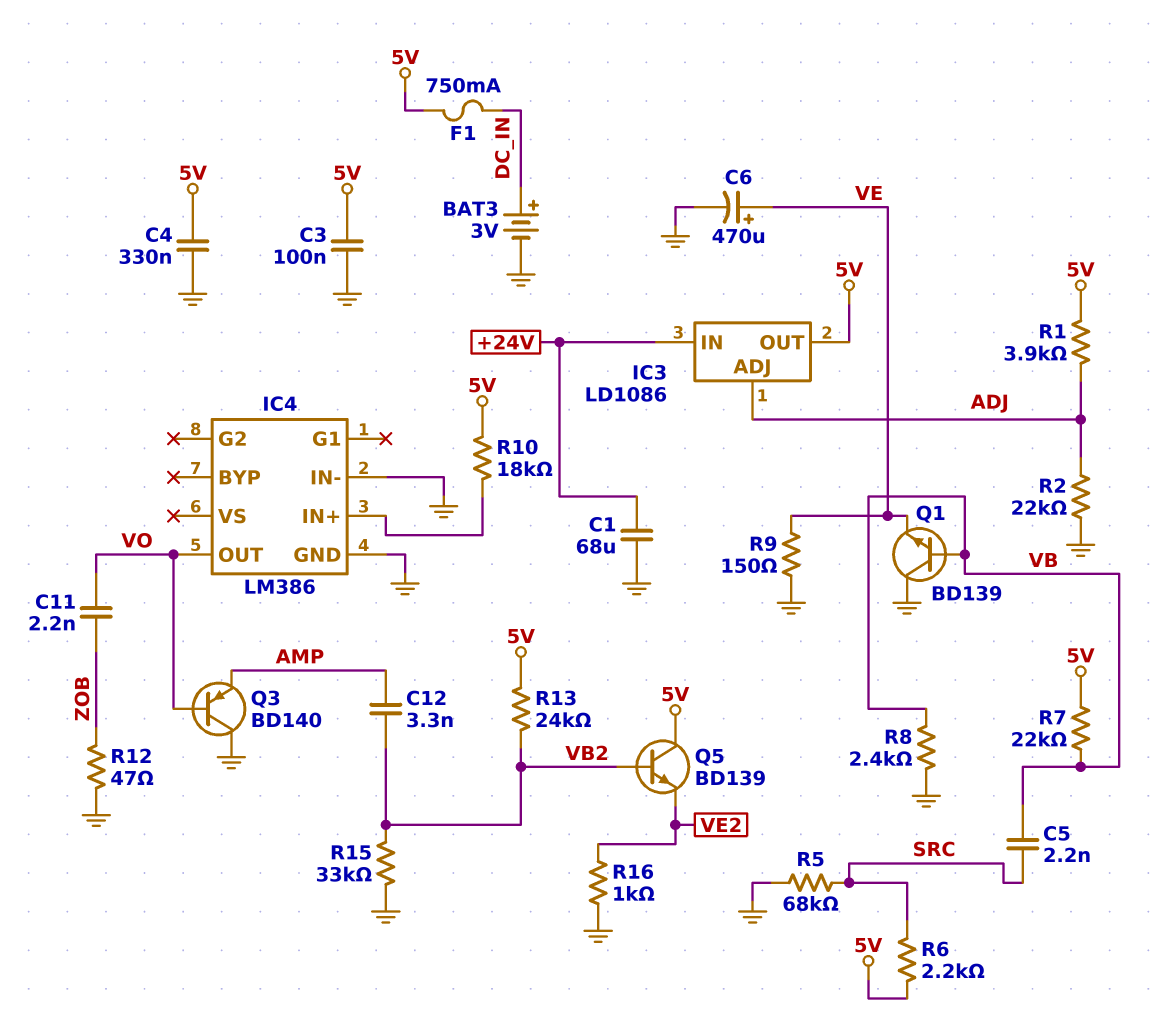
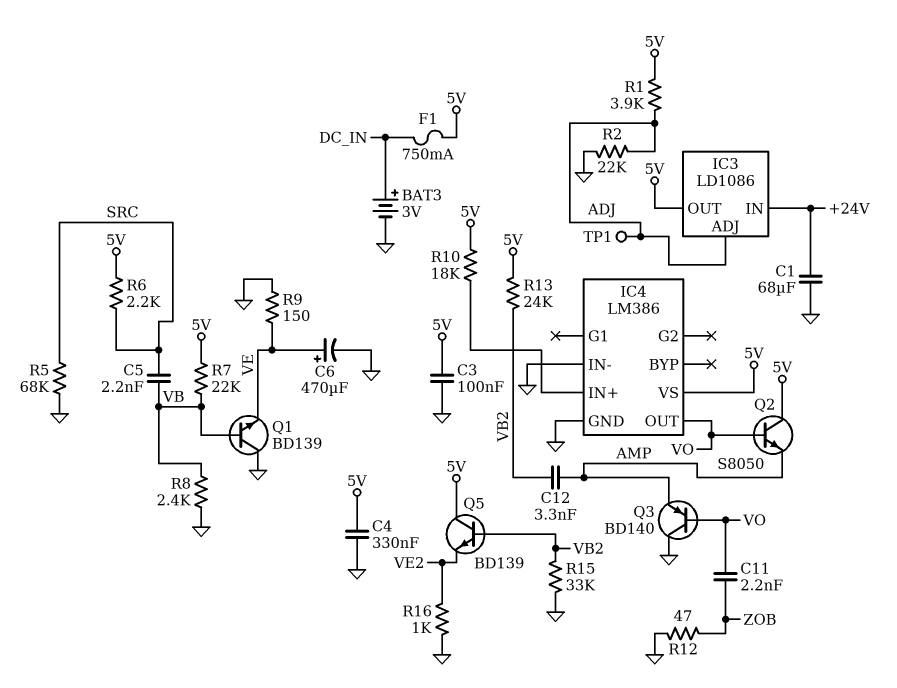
IC4 pin VS: none -> 5V
Q2: none -> NPN S8050 (B VO, C 5V, E AMP)
TP1: none -> test point (ADJ)

